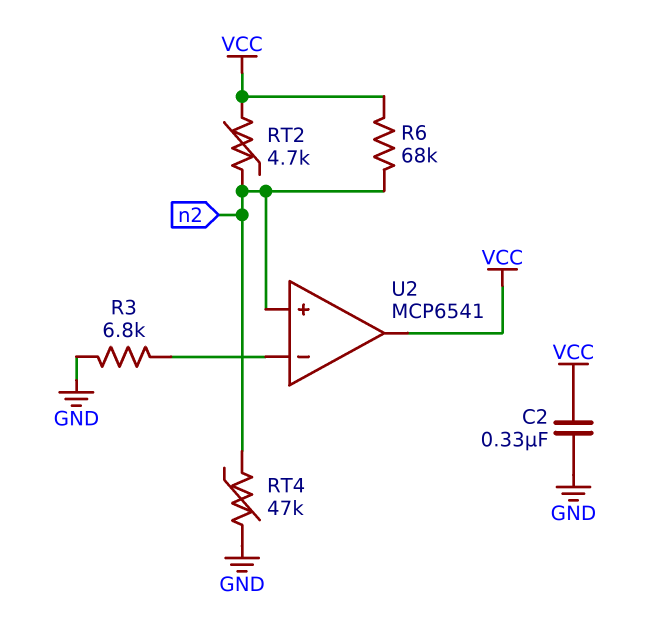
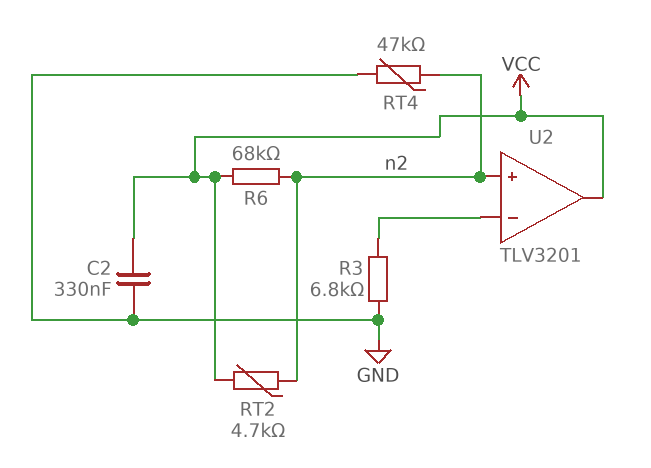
U2: MCP6541 -> TLV3201

